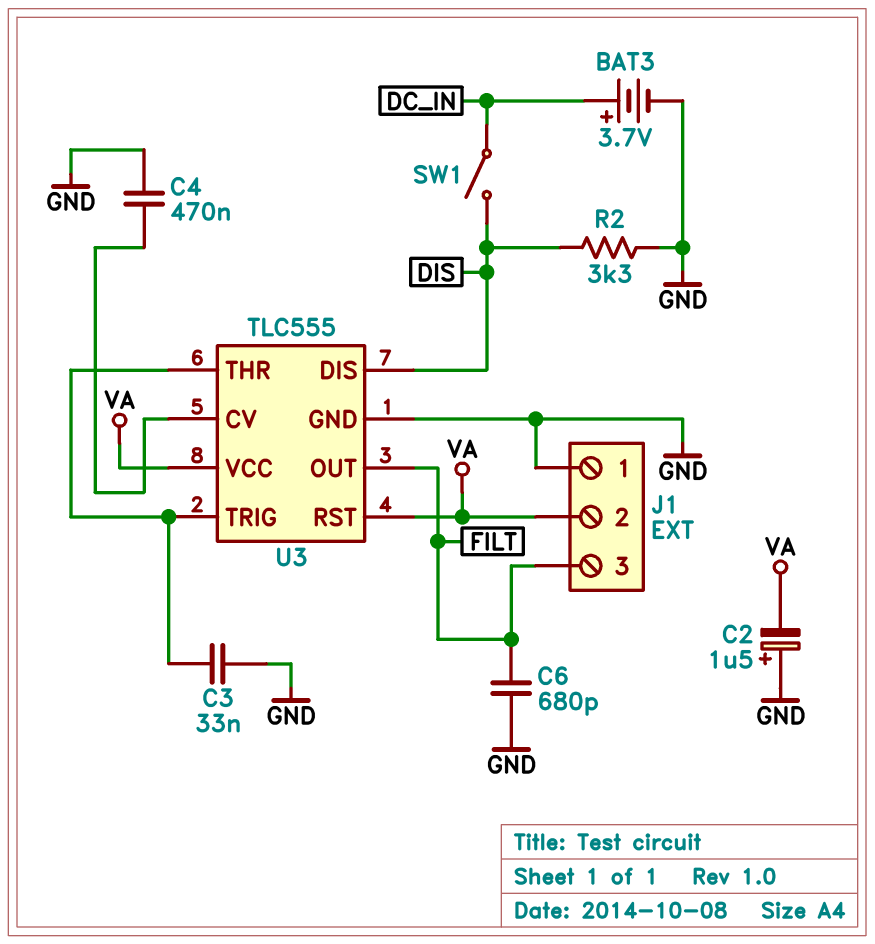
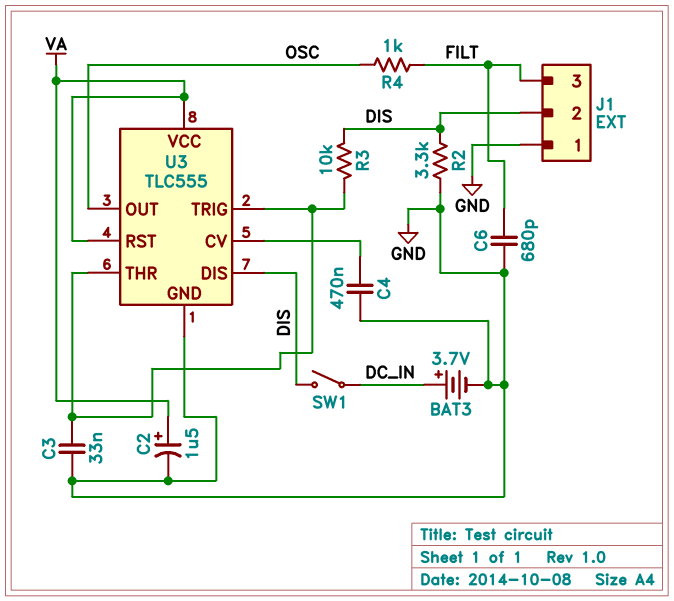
C2: 1.5uF (plus GND, minus VA) -> 1.5uF (plus VA, minus GND)
J1 pin 2: VA -> DIS
R3: none -> 10k (DIS, U3/THR)
R4: none -> 1k (FILT, OSC)
U3 pin OUT: FILT -> OSC

